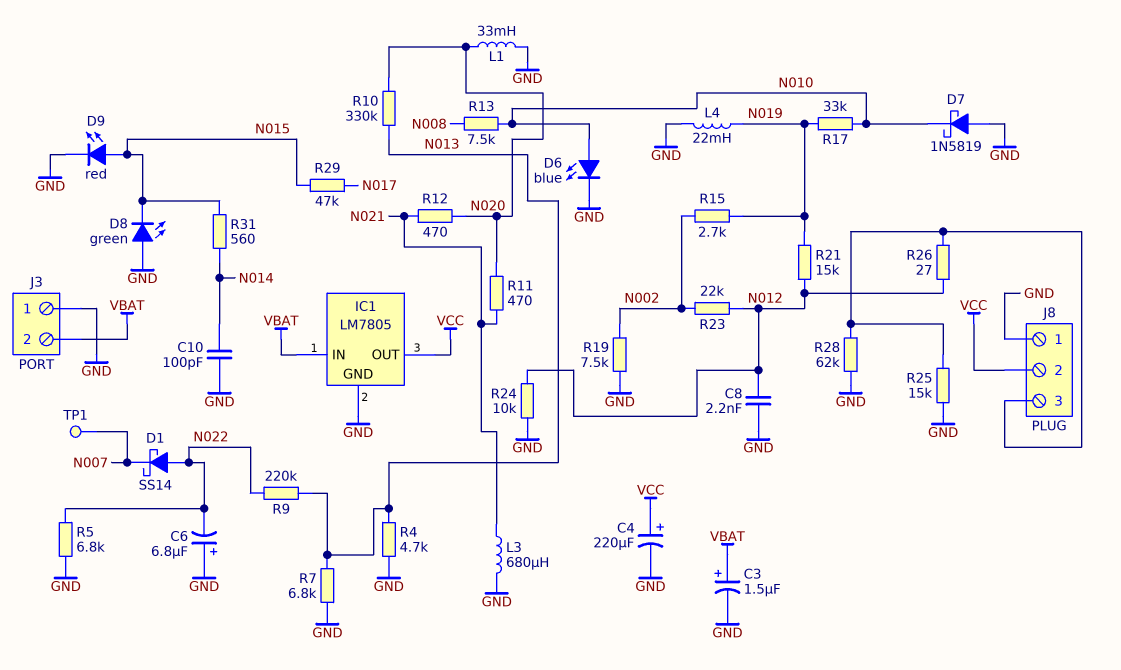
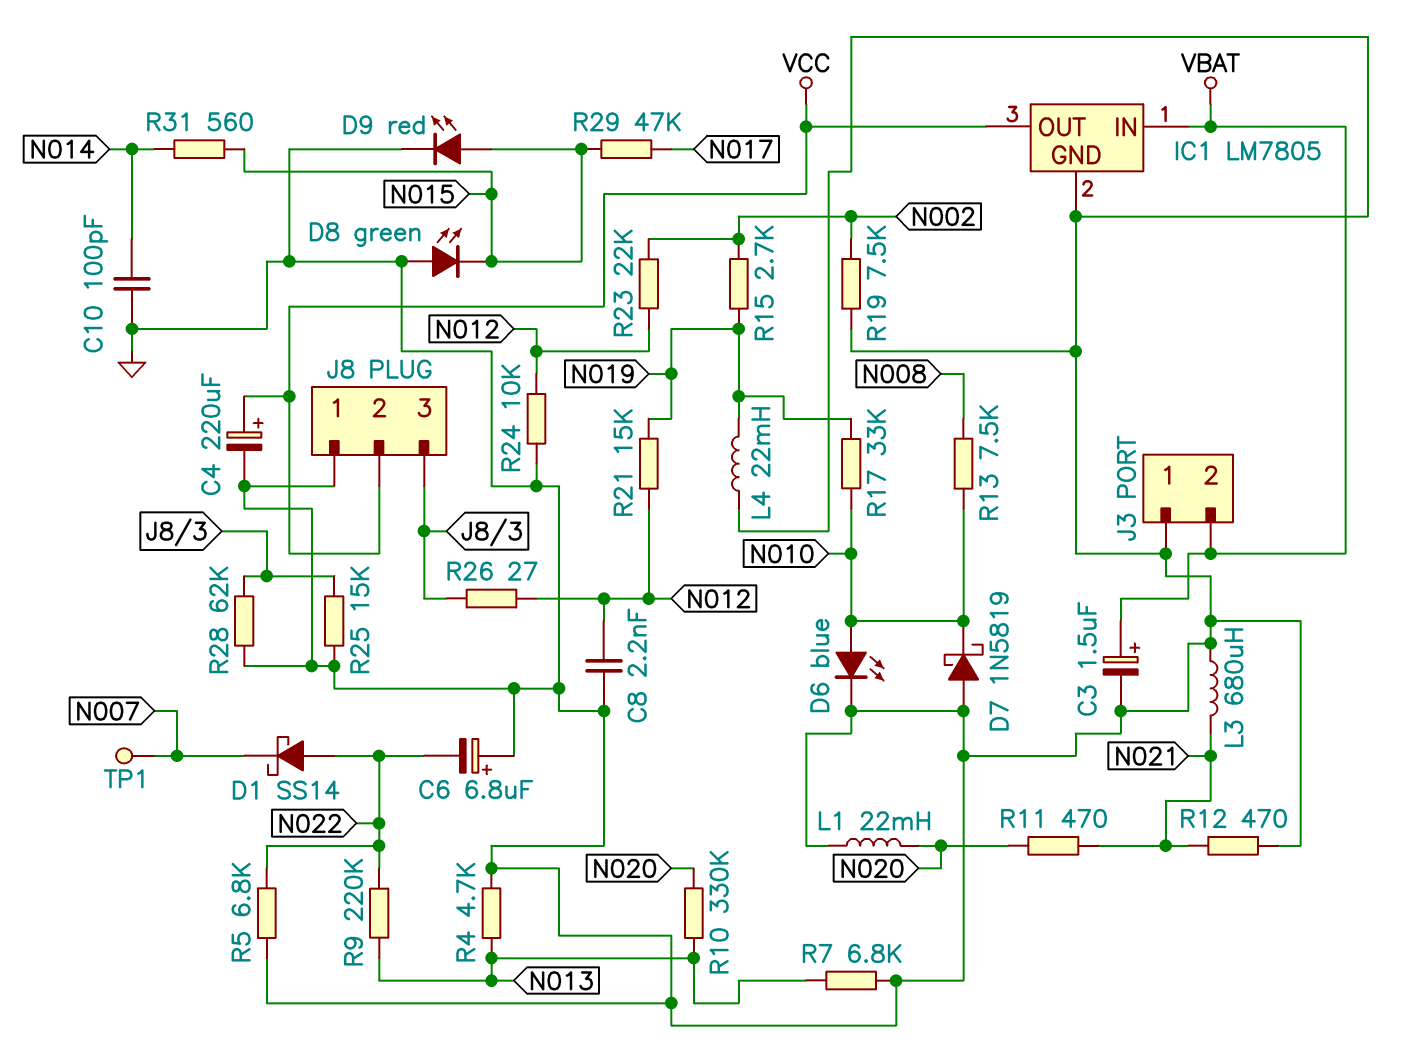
L1: 33mH (GND, N020) -> 22mH (GND, N020)
R12: 470 (N020, N021) -> 470 (GND, N021)

